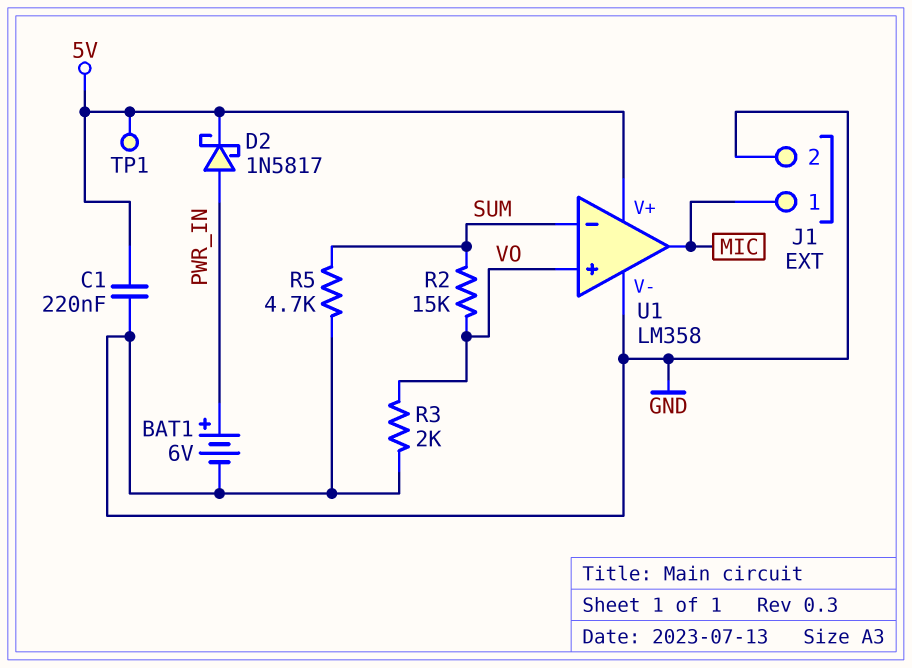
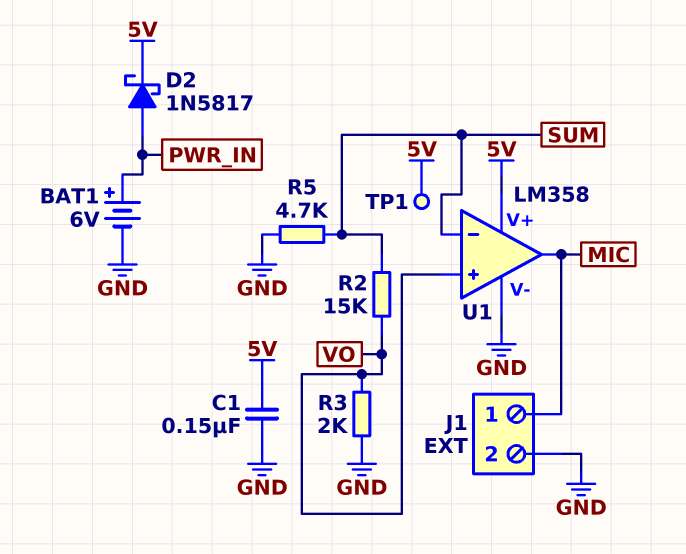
C1: 220nF (5V, GND) -> 150nF (5V, GND)

